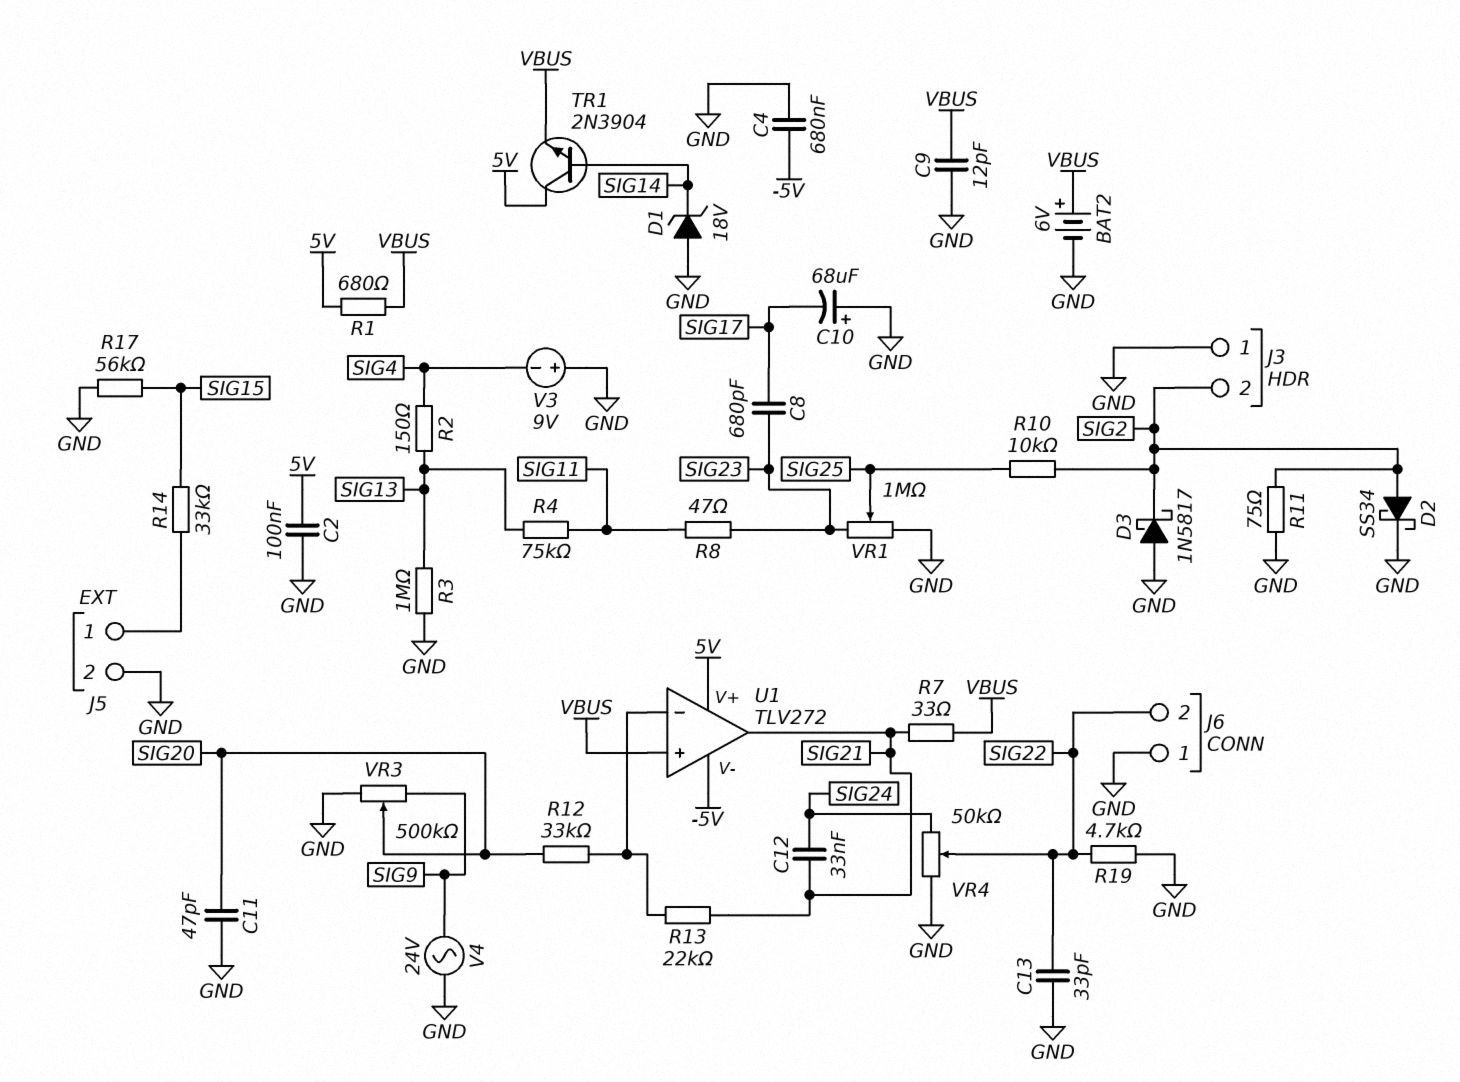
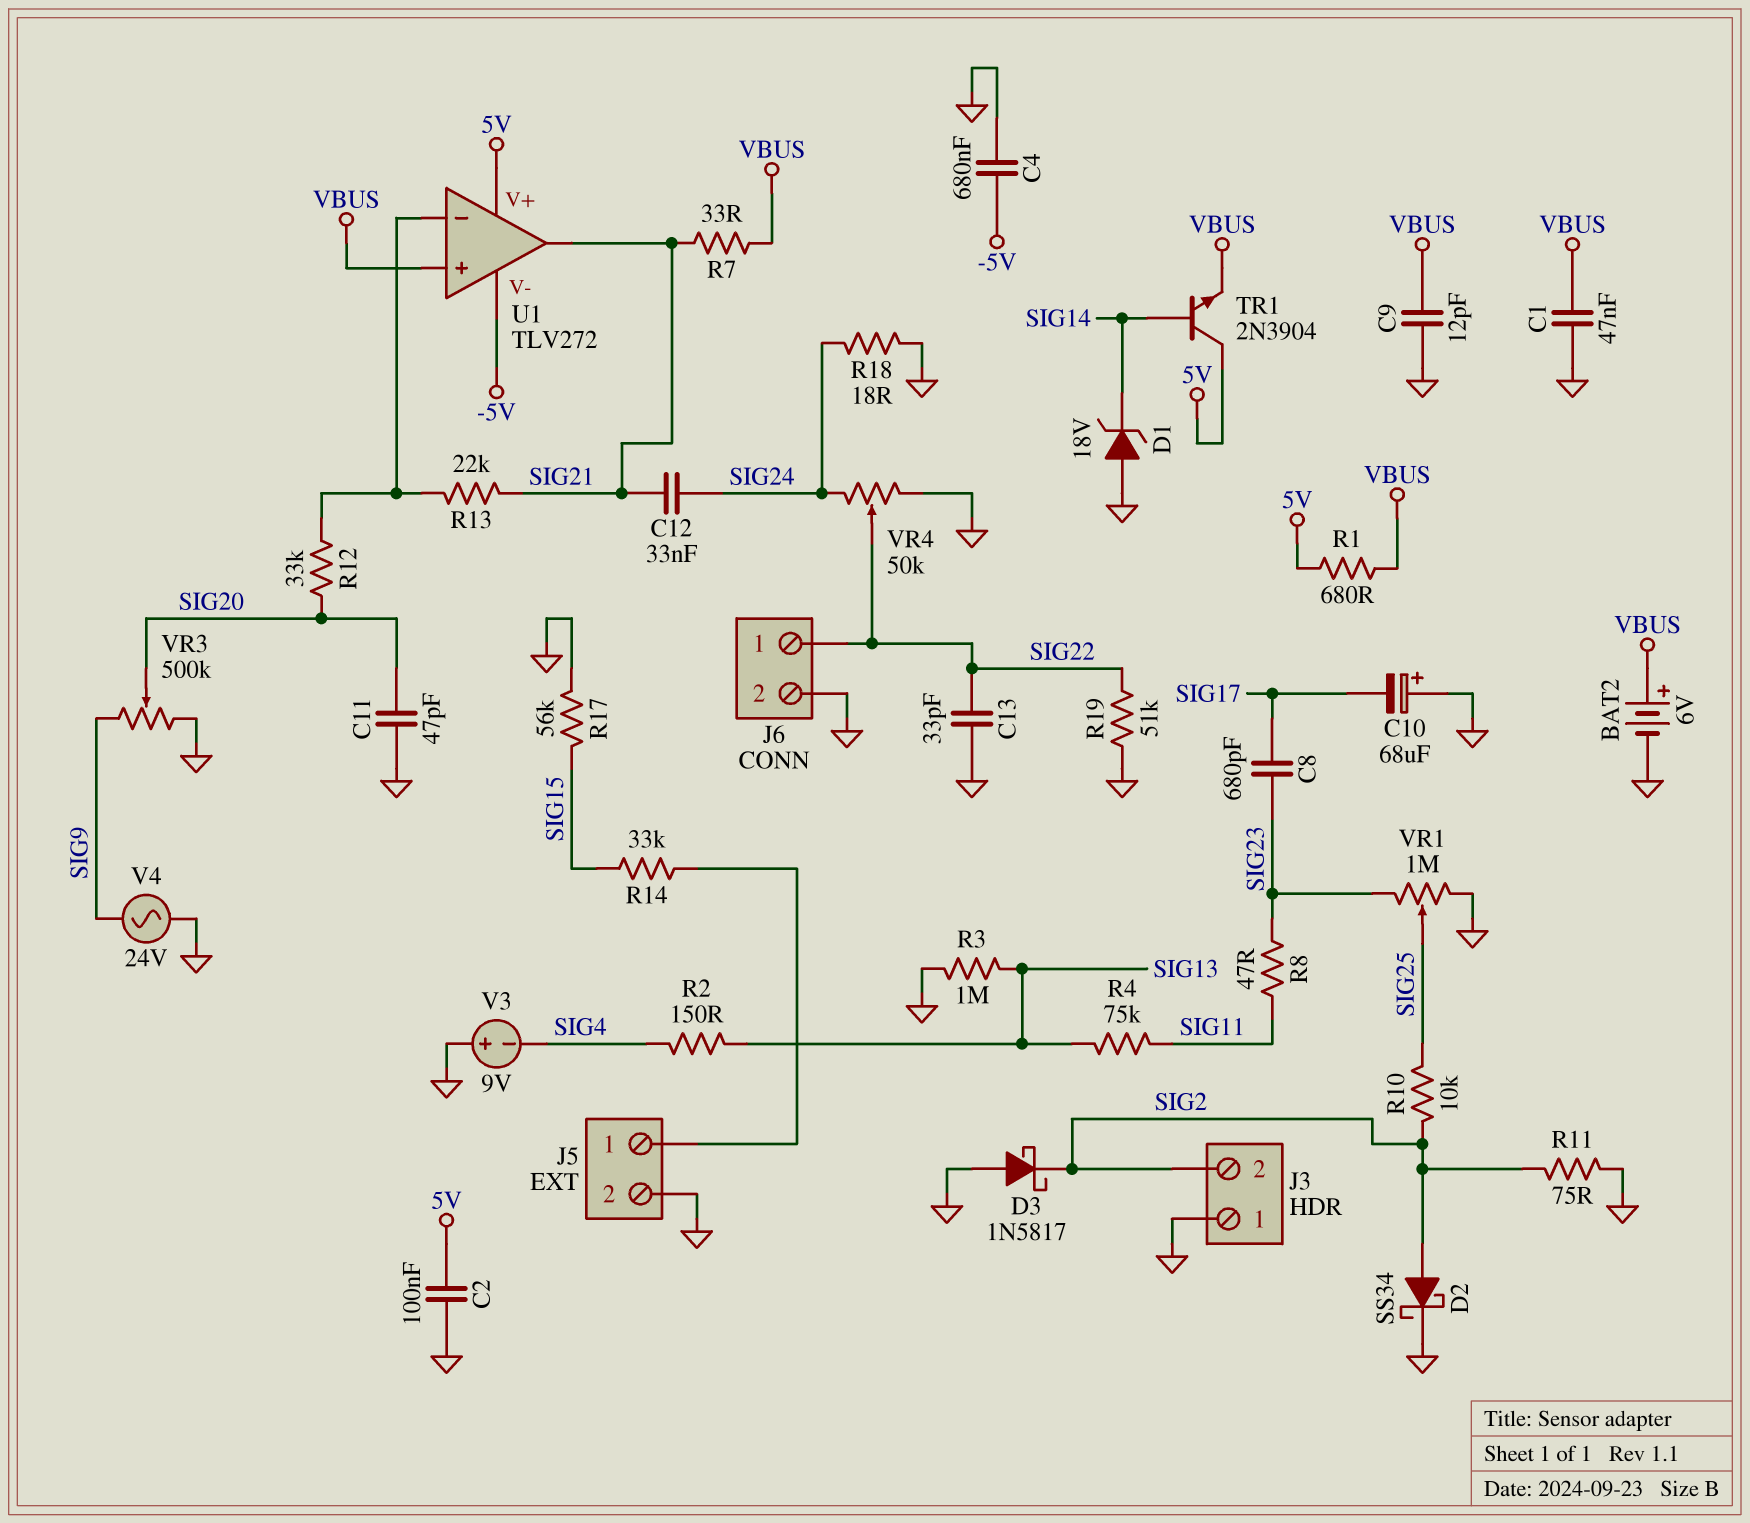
C1: none -> 47nF (GND, VBUS)
J6 pin 1: GND -> SIG22
J6 pin 2: SIG22 -> GND
R18: none -> 18 (GND, SIG24)
R19: 4.7k (GND, SIG22) -> 51k (GND, SIG22)

